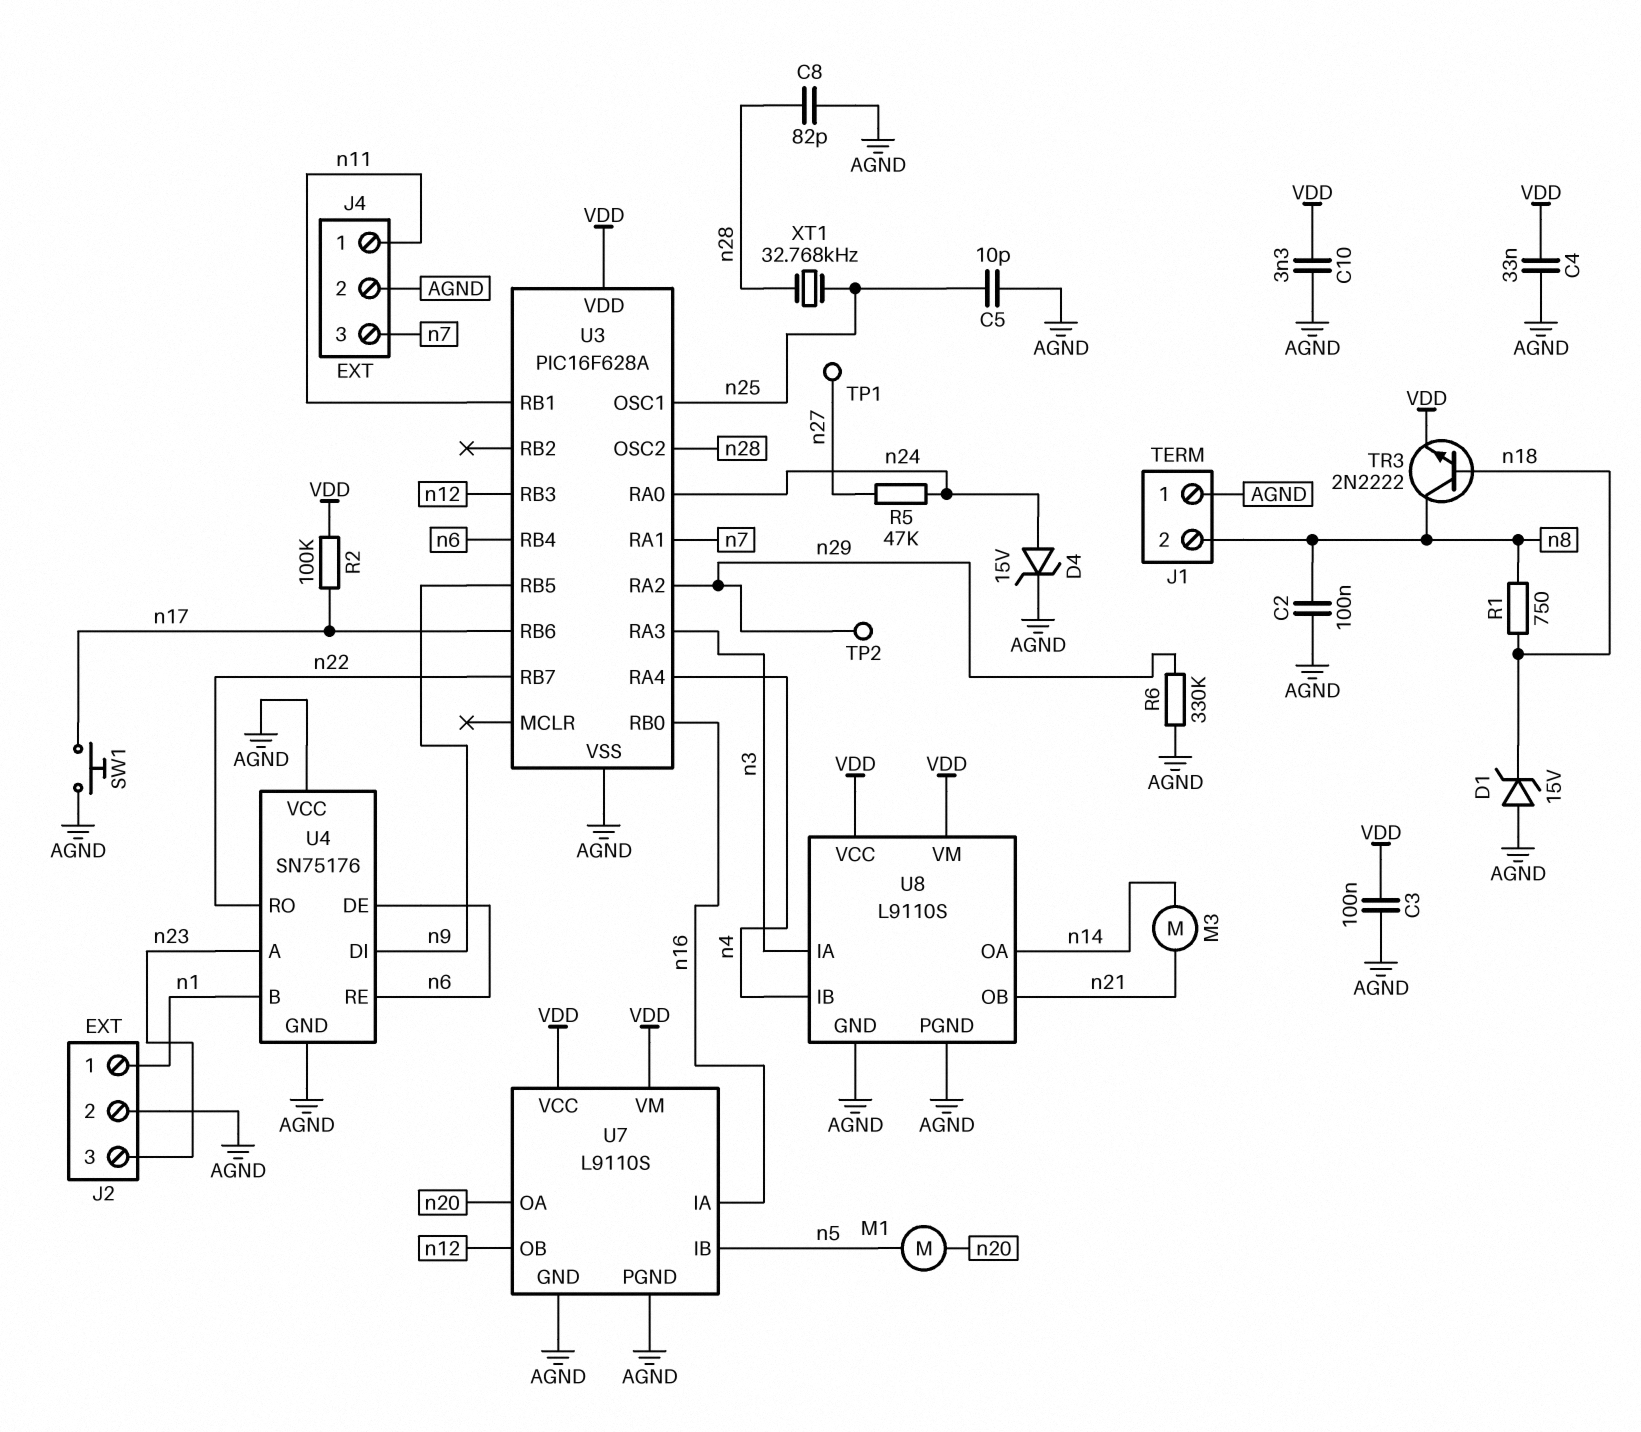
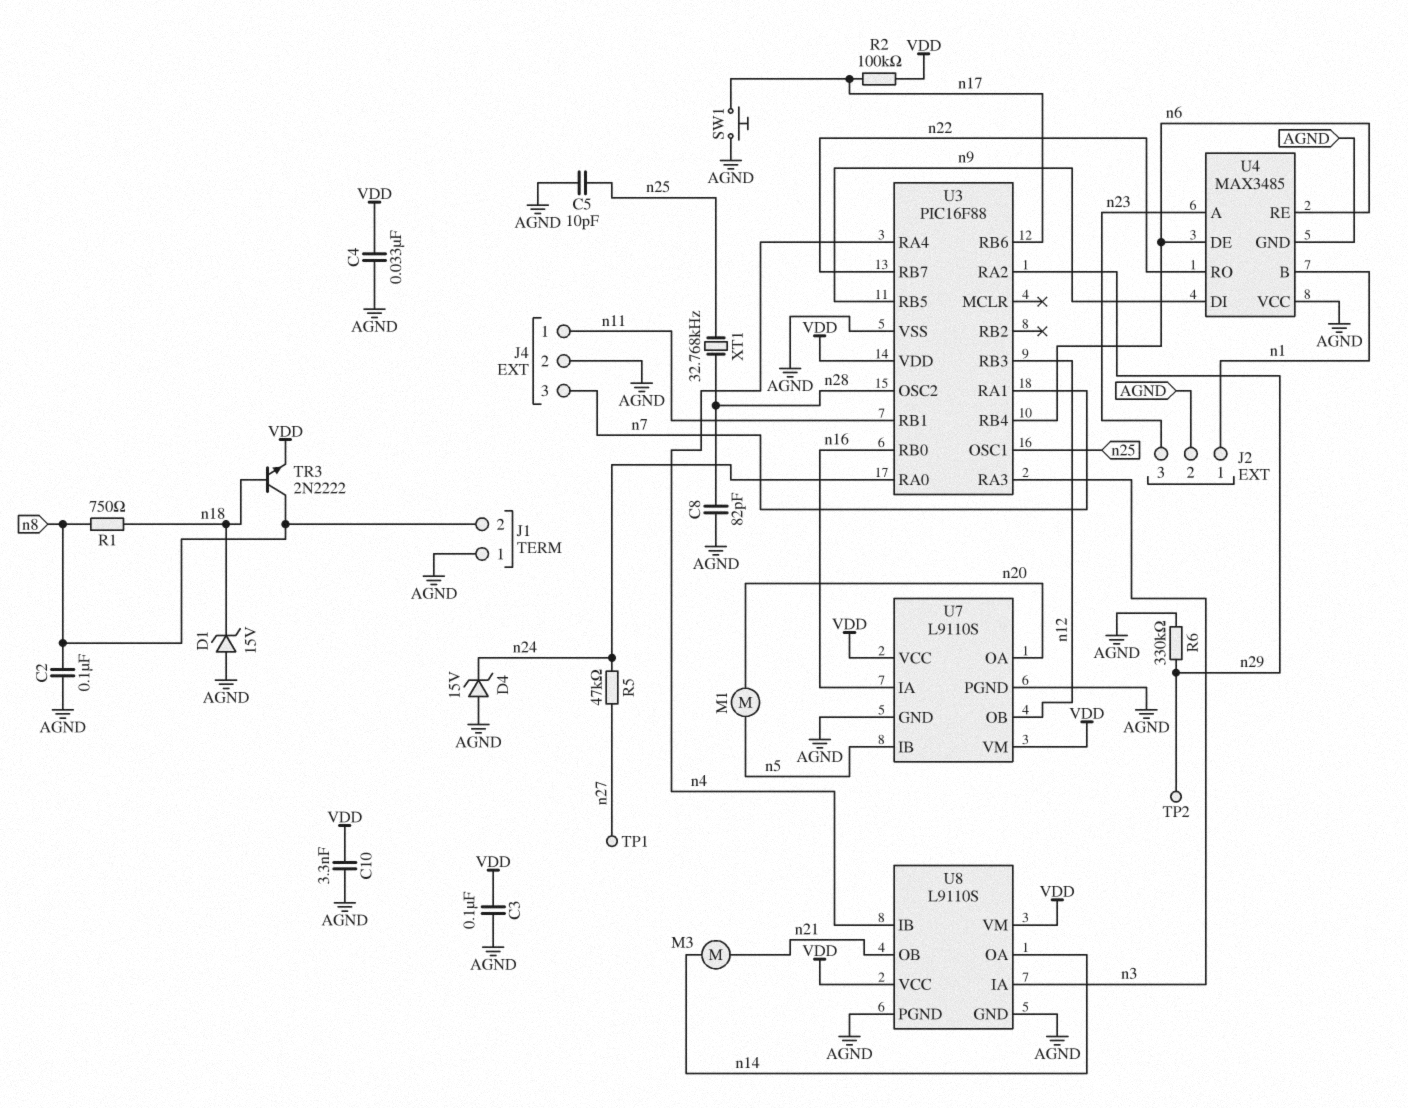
D4: zener 15V (A n24, K AGND) -> zener 15V (A AGND, K n24)
U3: PIC16F628A -> PIC16F88
U4: SN75176 -> MAX3485

